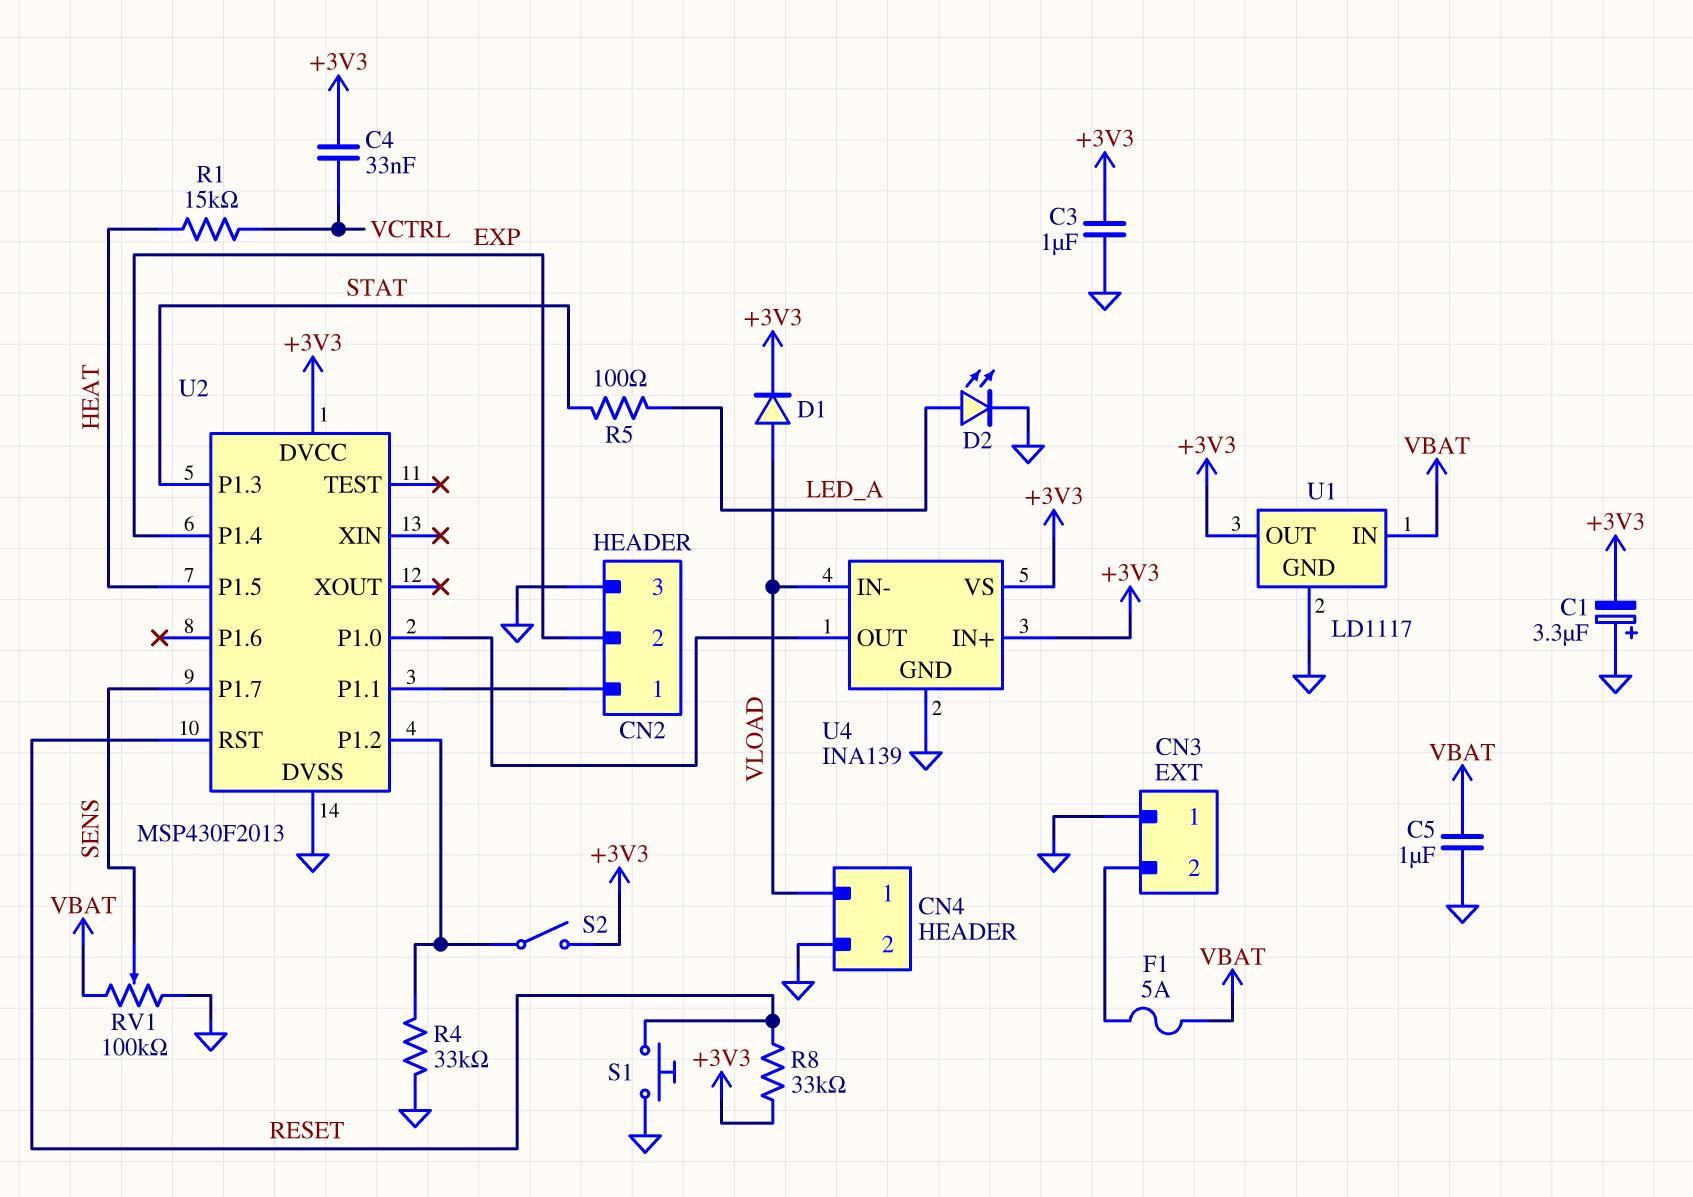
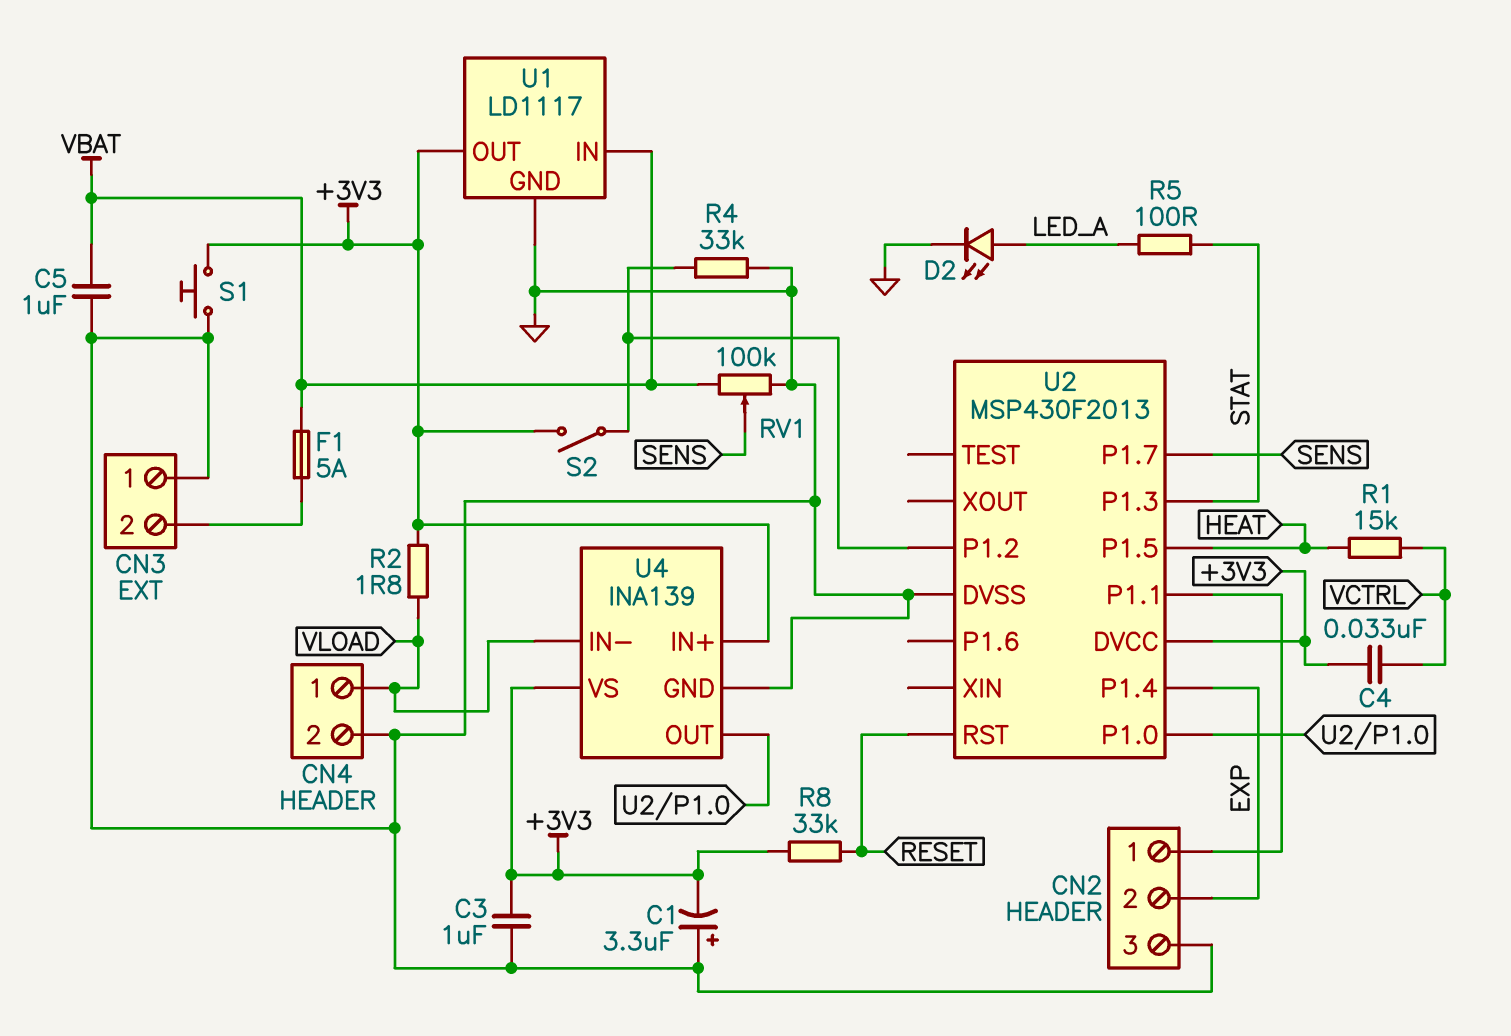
D1: diode (A VLOAD, K +3V3) -> none
R2: none -> 1.8 (+3V3, VLOAD)
S1: button (GND, RESET) -> button (+3V3, GND)

